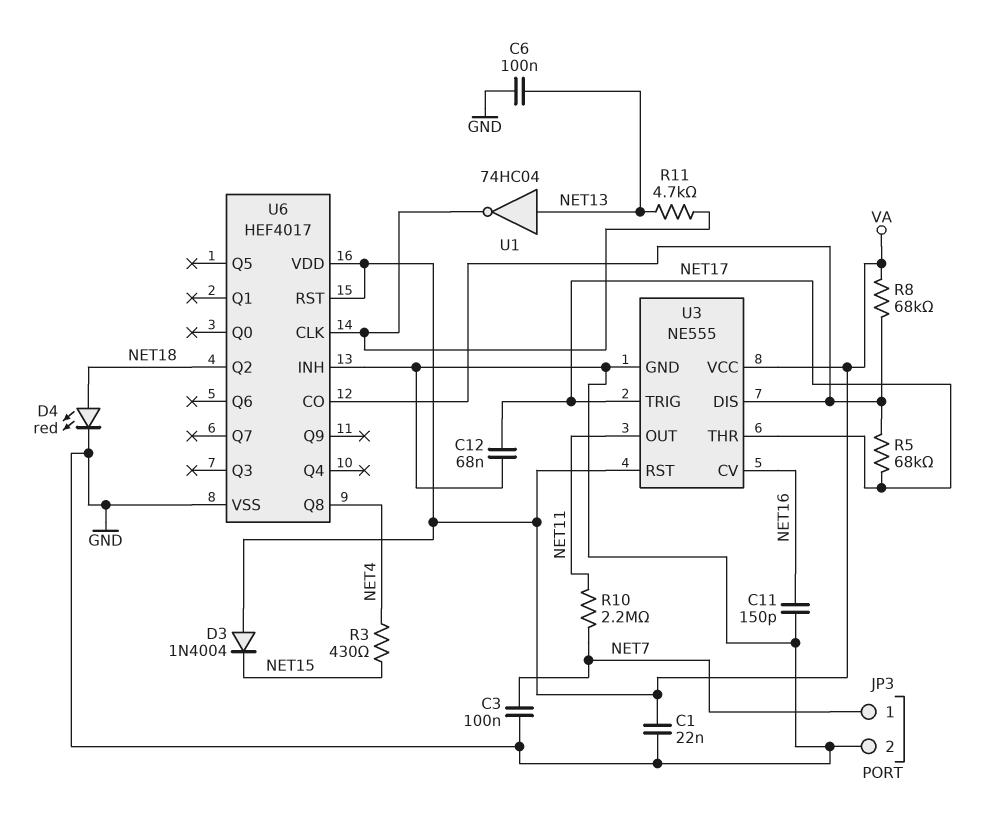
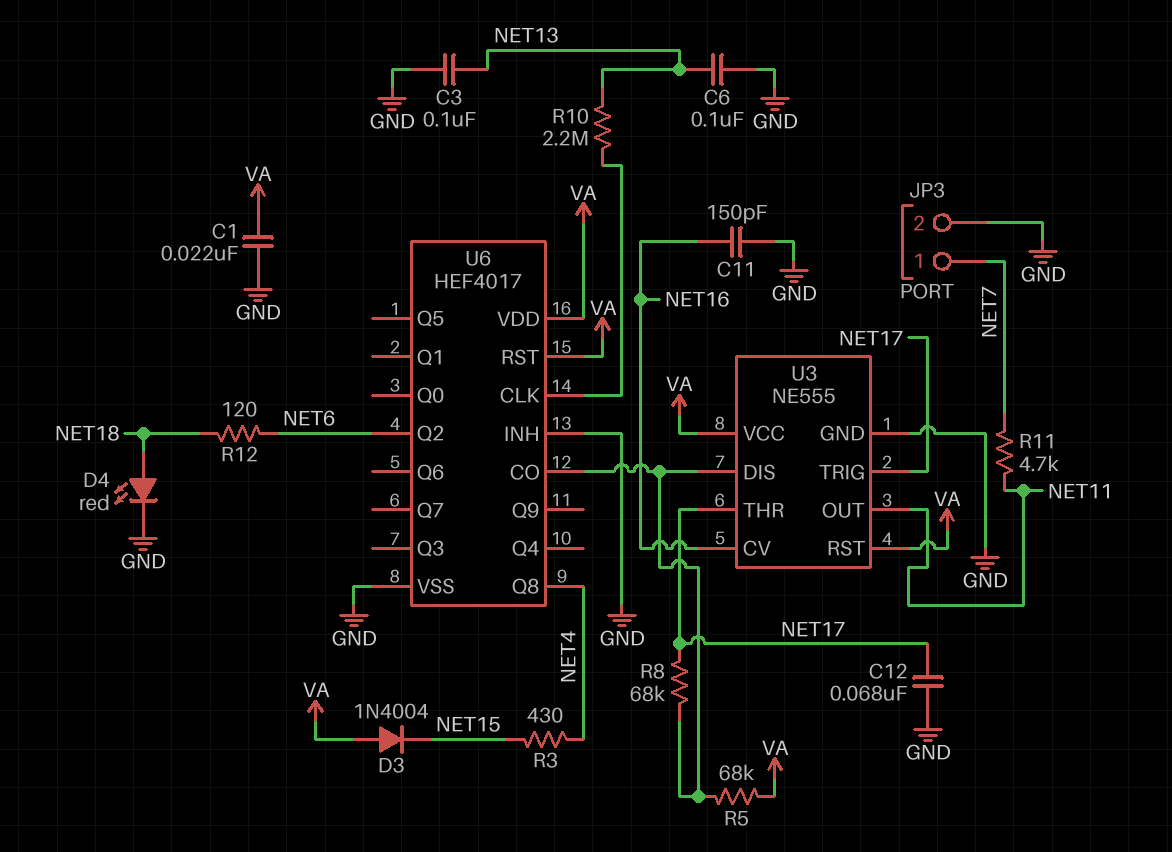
C3: 100nF (GND, NET7) -> 100nF (GND, NET13)
R5: 68k (NET17, U3/DIS) -> 68k (U3/DIS, VA)
R8: 68k (U3/DIS, VA) -> 68k (NET17, U3/DIS)
R10: 2.2M (NET7, NET11) -> 2.2M (NET13, U6/CLK)
R11: 4.7k (NET13, U6/CLK) -> 4.7k (NET7, NET11)
R12: none -> 120 (NET6, NET18)
U1: NOT 74HC04 (in NET13, out U6/CLK) -> none
U6 pin Q2: NET18 -> NET6

